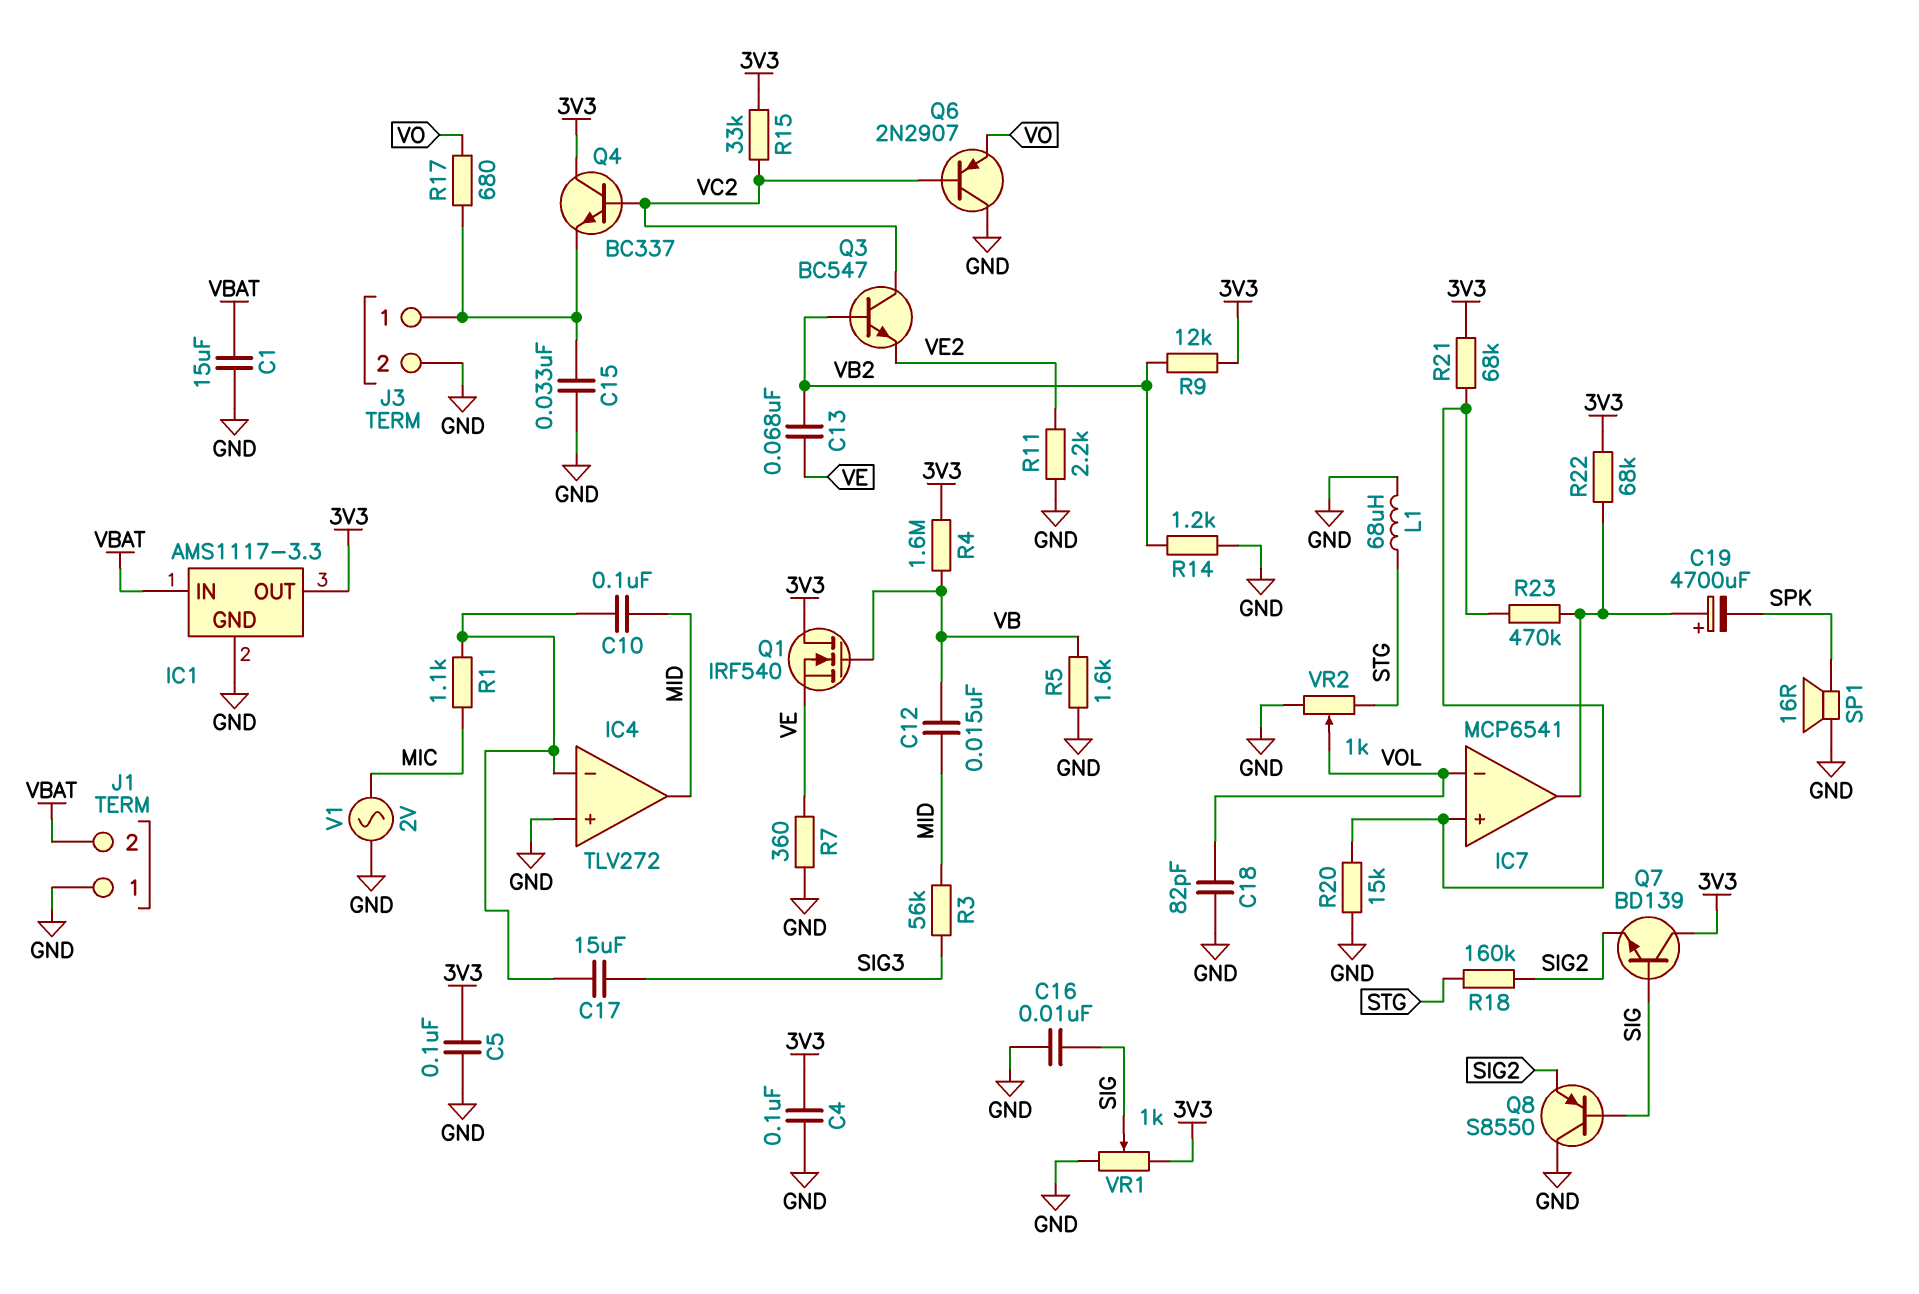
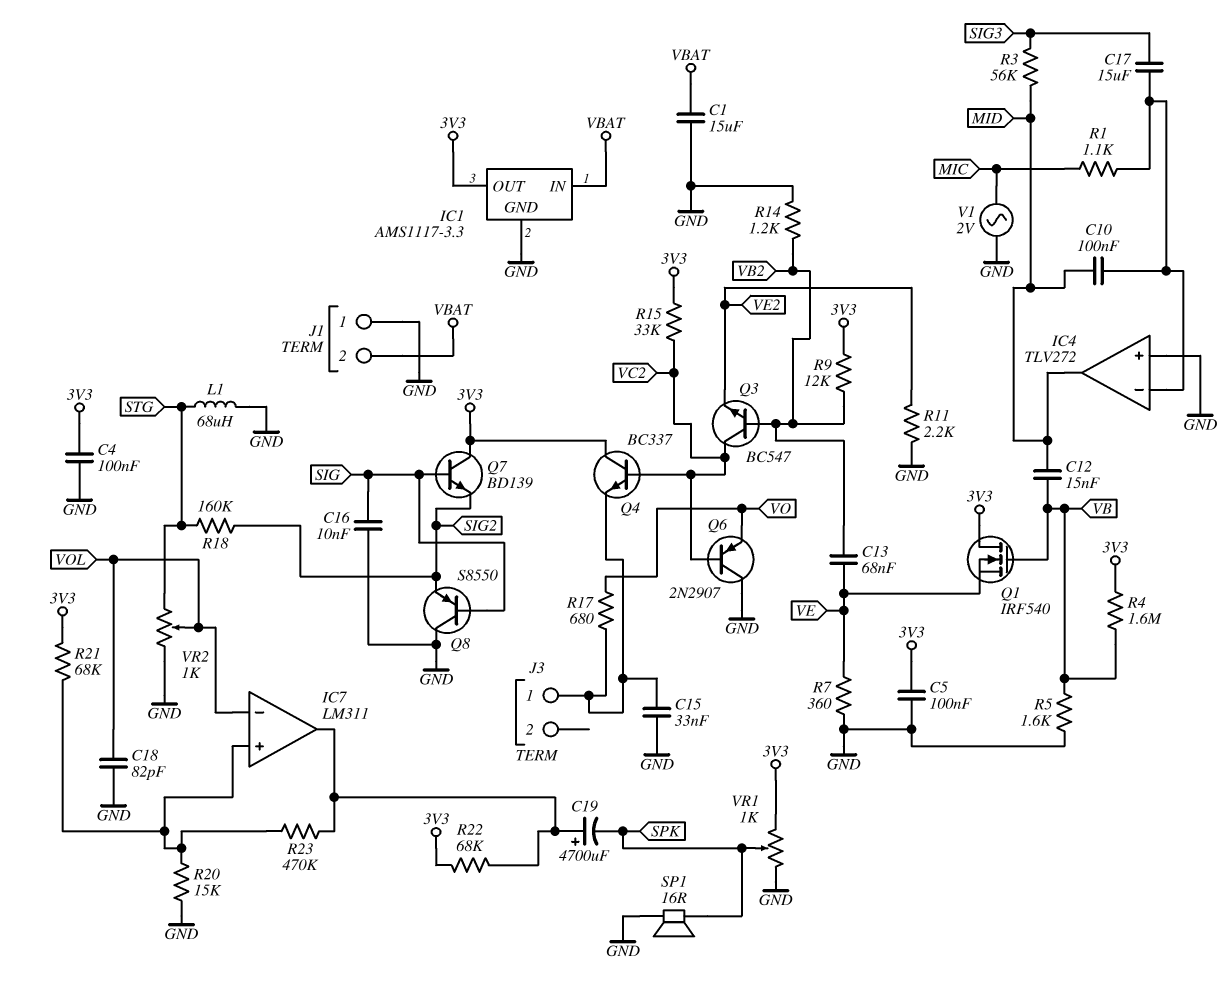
IC7: MCP6541 -> LM311
J3 pin 2: GND -> none
VR1: 1k (3V3, GND, wiper SIG) -> 1k (3V3, GND, wiper SPK)

